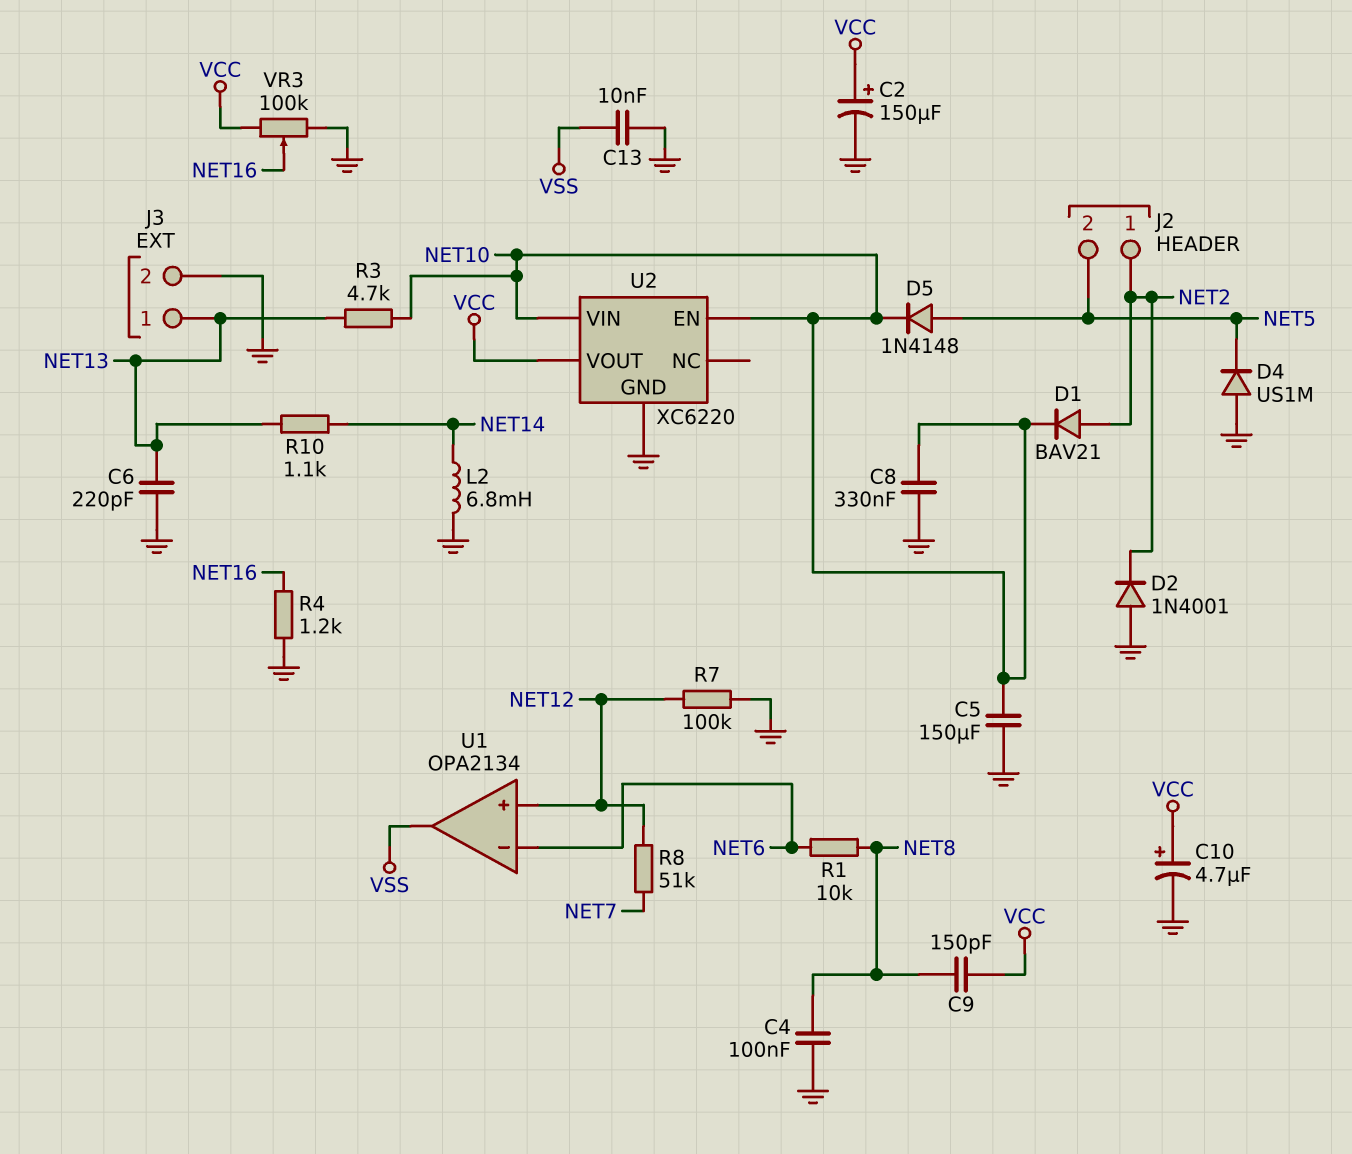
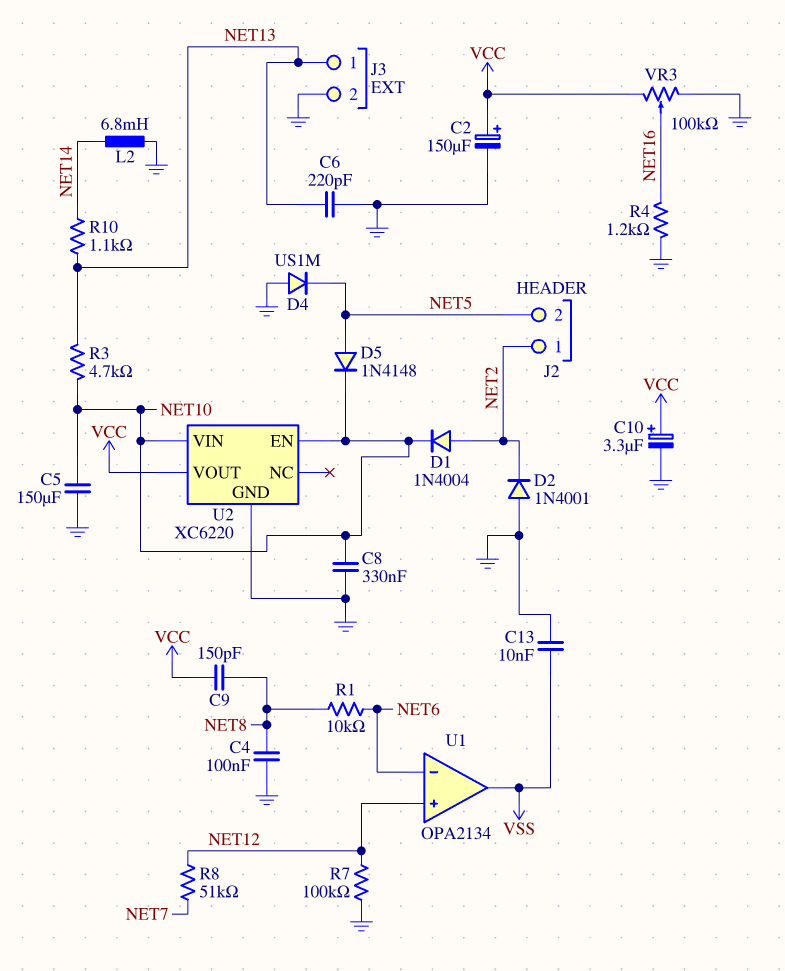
C10: 4.7uF (plus VCC, minus GND) -> 3.3uF (plus VCC, minus GND)
D1: diode BAV21 (A NET2, K NET10) -> diode 1N4004 (A NET2, K NET10)

